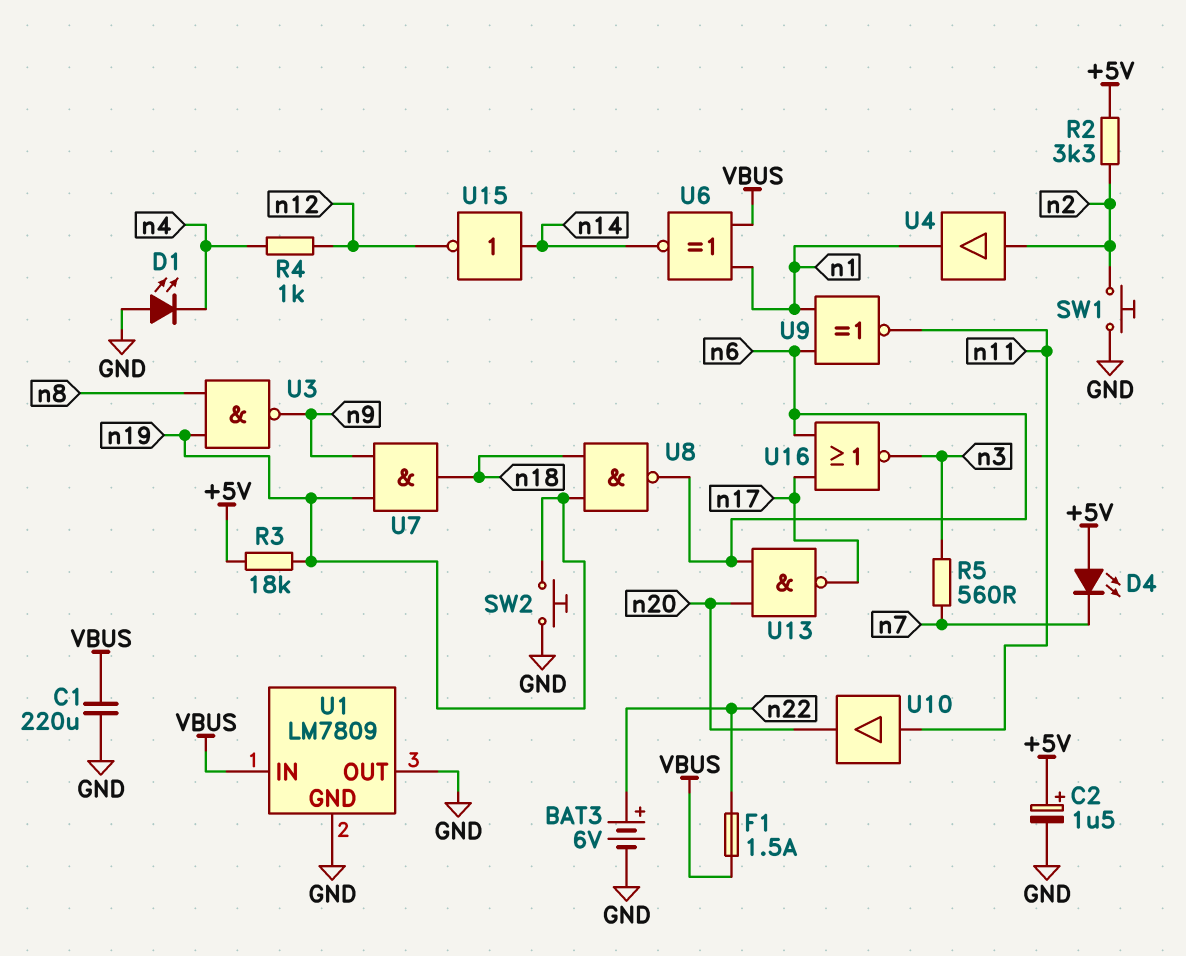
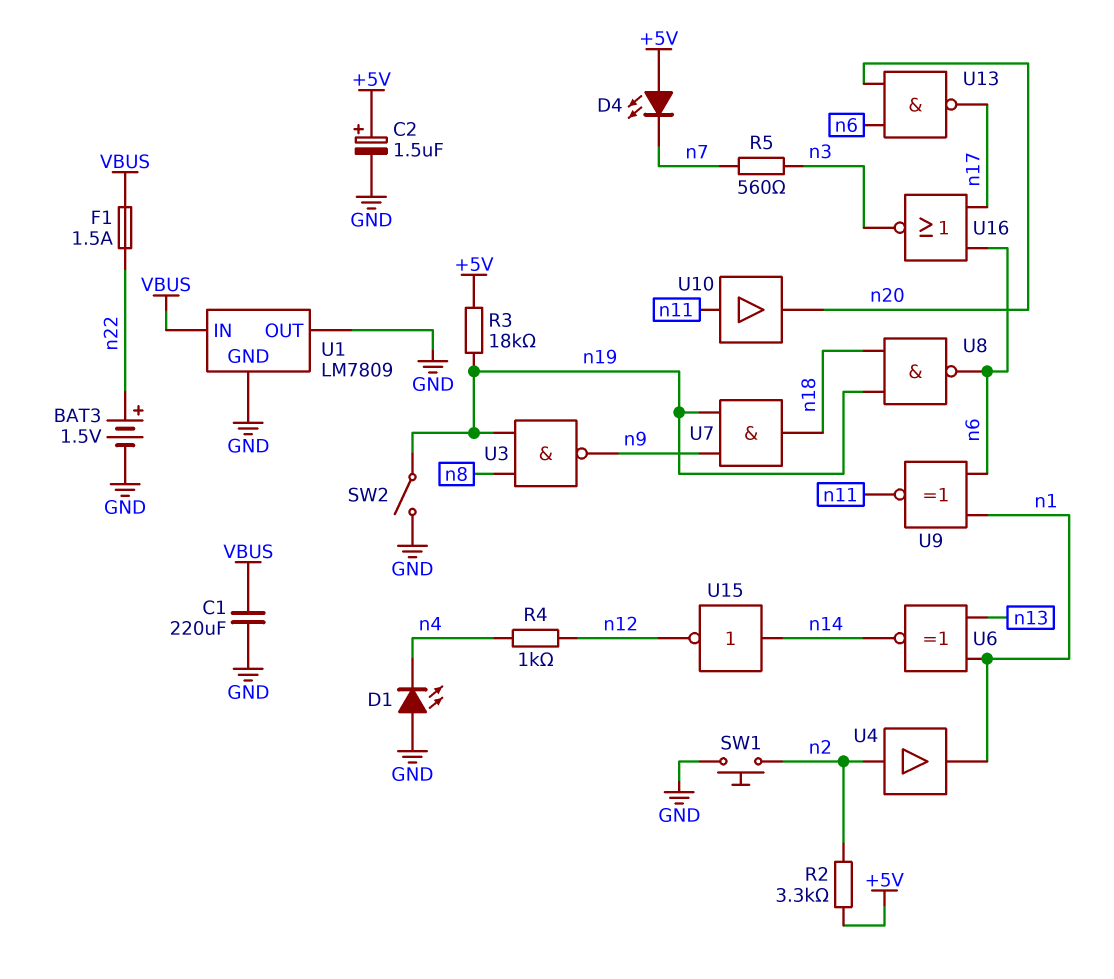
BAT3: 6V (plus n22, minus GND) -> 1.5V (plus n22, minus GND)
SW2: button (GND, n19) -> switch (GND, n19)
U6: XNOR (in VBUS, in n1, out n14) -> XNOR (in n1, in n13, out n14)

